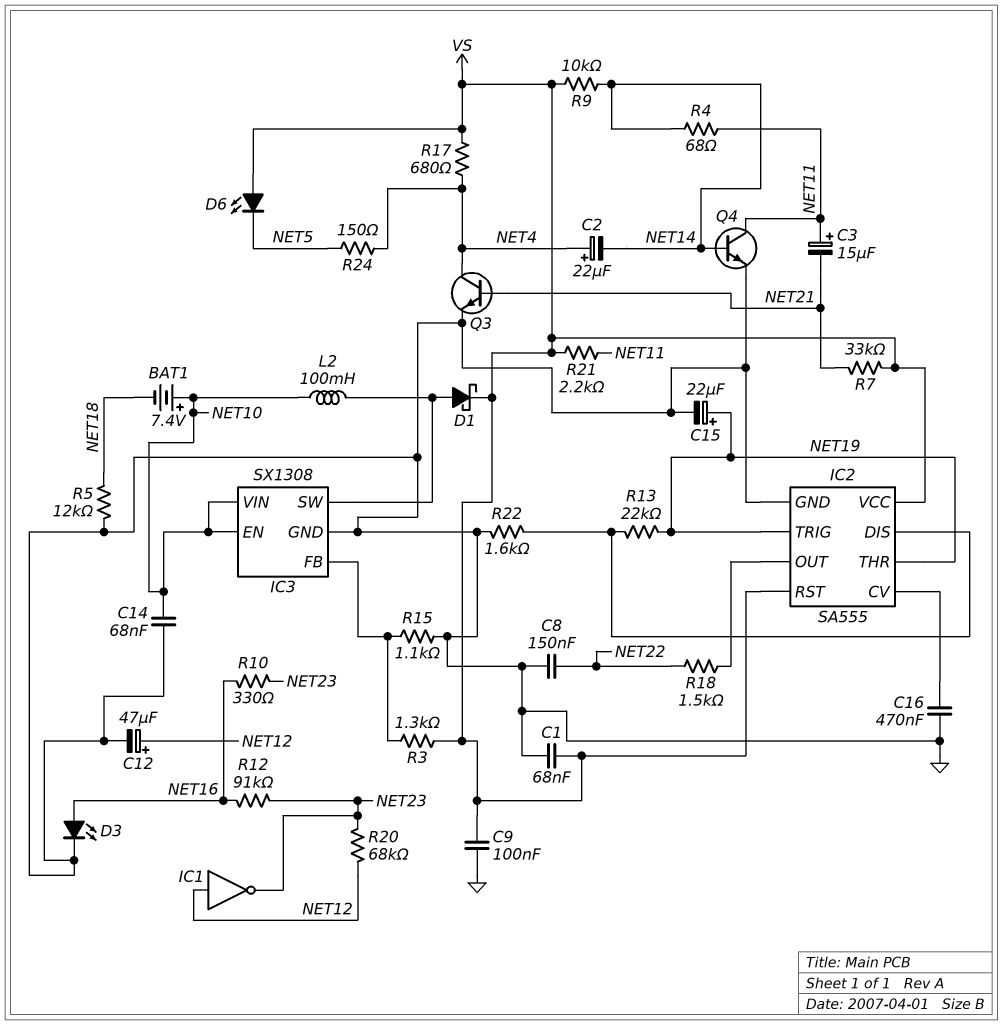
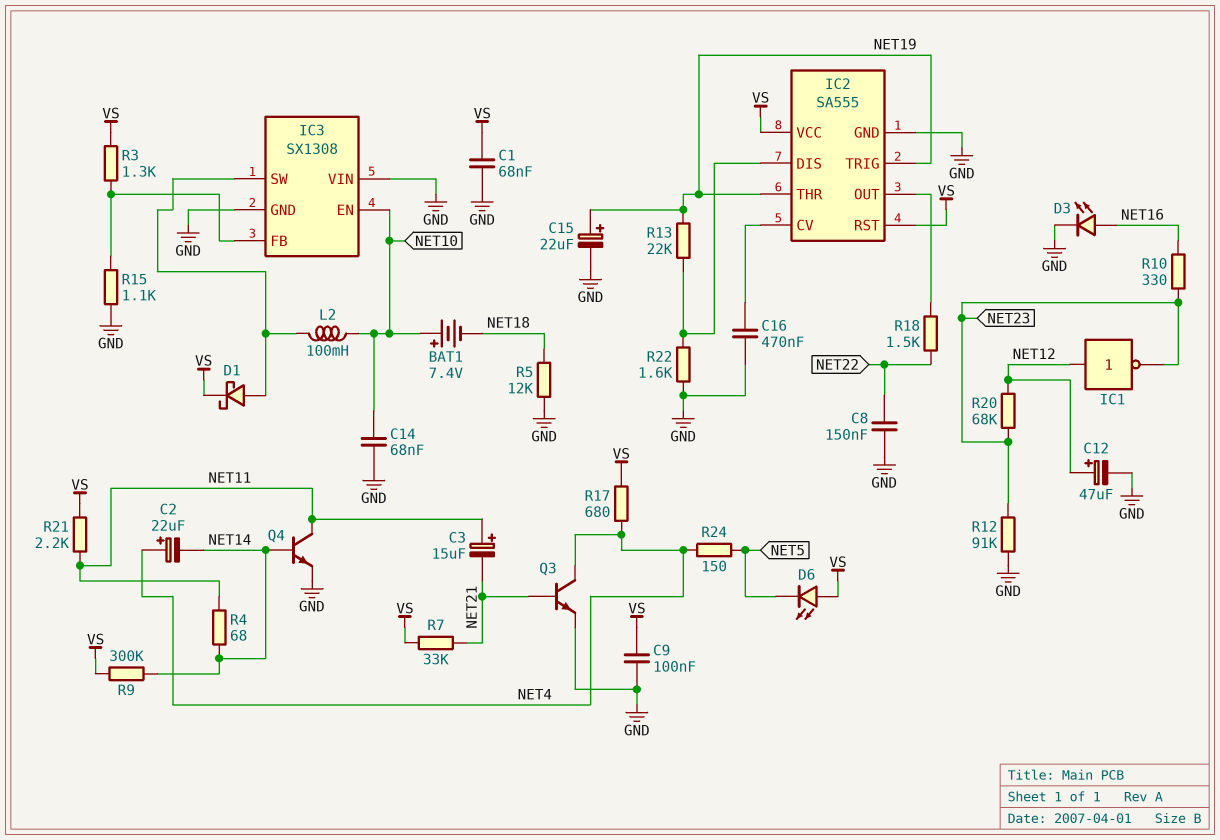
IC3 pin VIN: NET10 -> GND
R9: 10k (NET14, VS) -> 300k (NET14, VS)
R12: 91k (NET16, NET23) -> 91k (GND, NET23)

